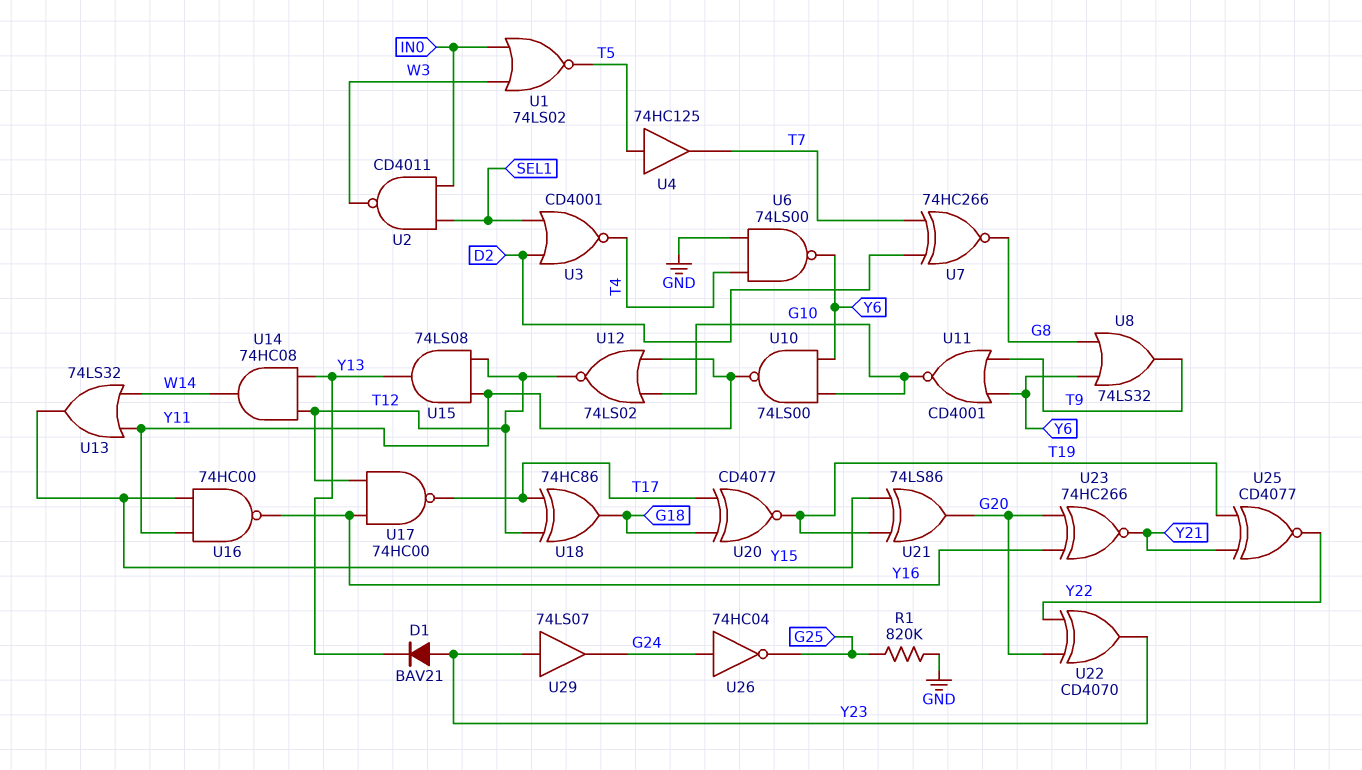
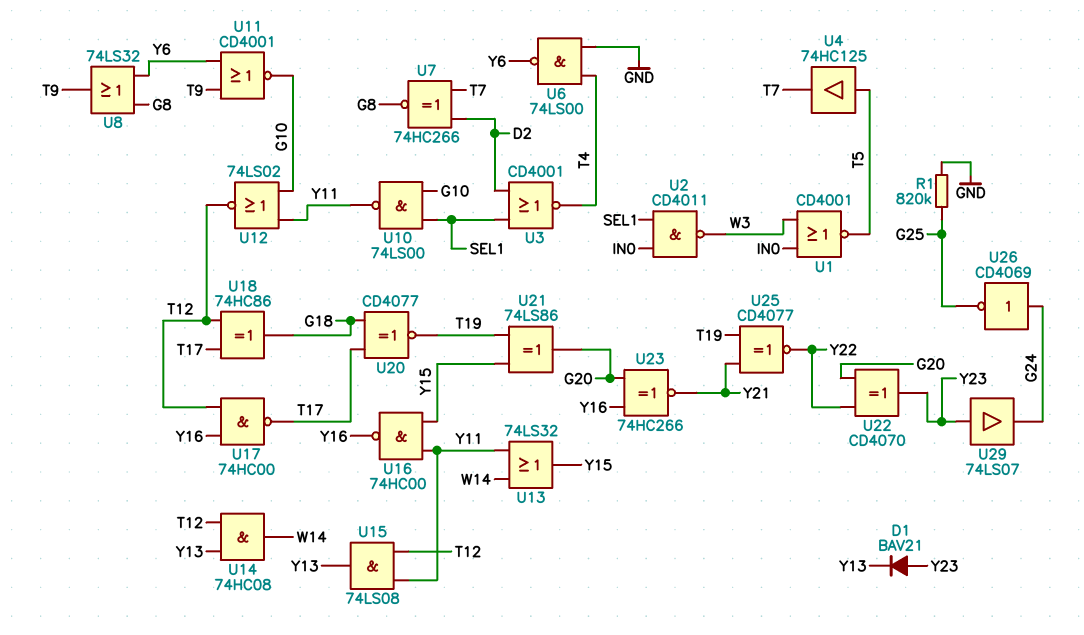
U1: NOR 74LS02 (in IN0, in W3, out T5) -> NOR CD4001 (in IN0, in W3, out T5)
U10: NAND 74LS00 (in G10, in Y6, out Y11) -> NAND 74LS00 (in G10, in SEL1, out Y11)
U26: NOT 74HC04 (in G24, out G25) -> NOT CD4069 (in G24, out G25)

